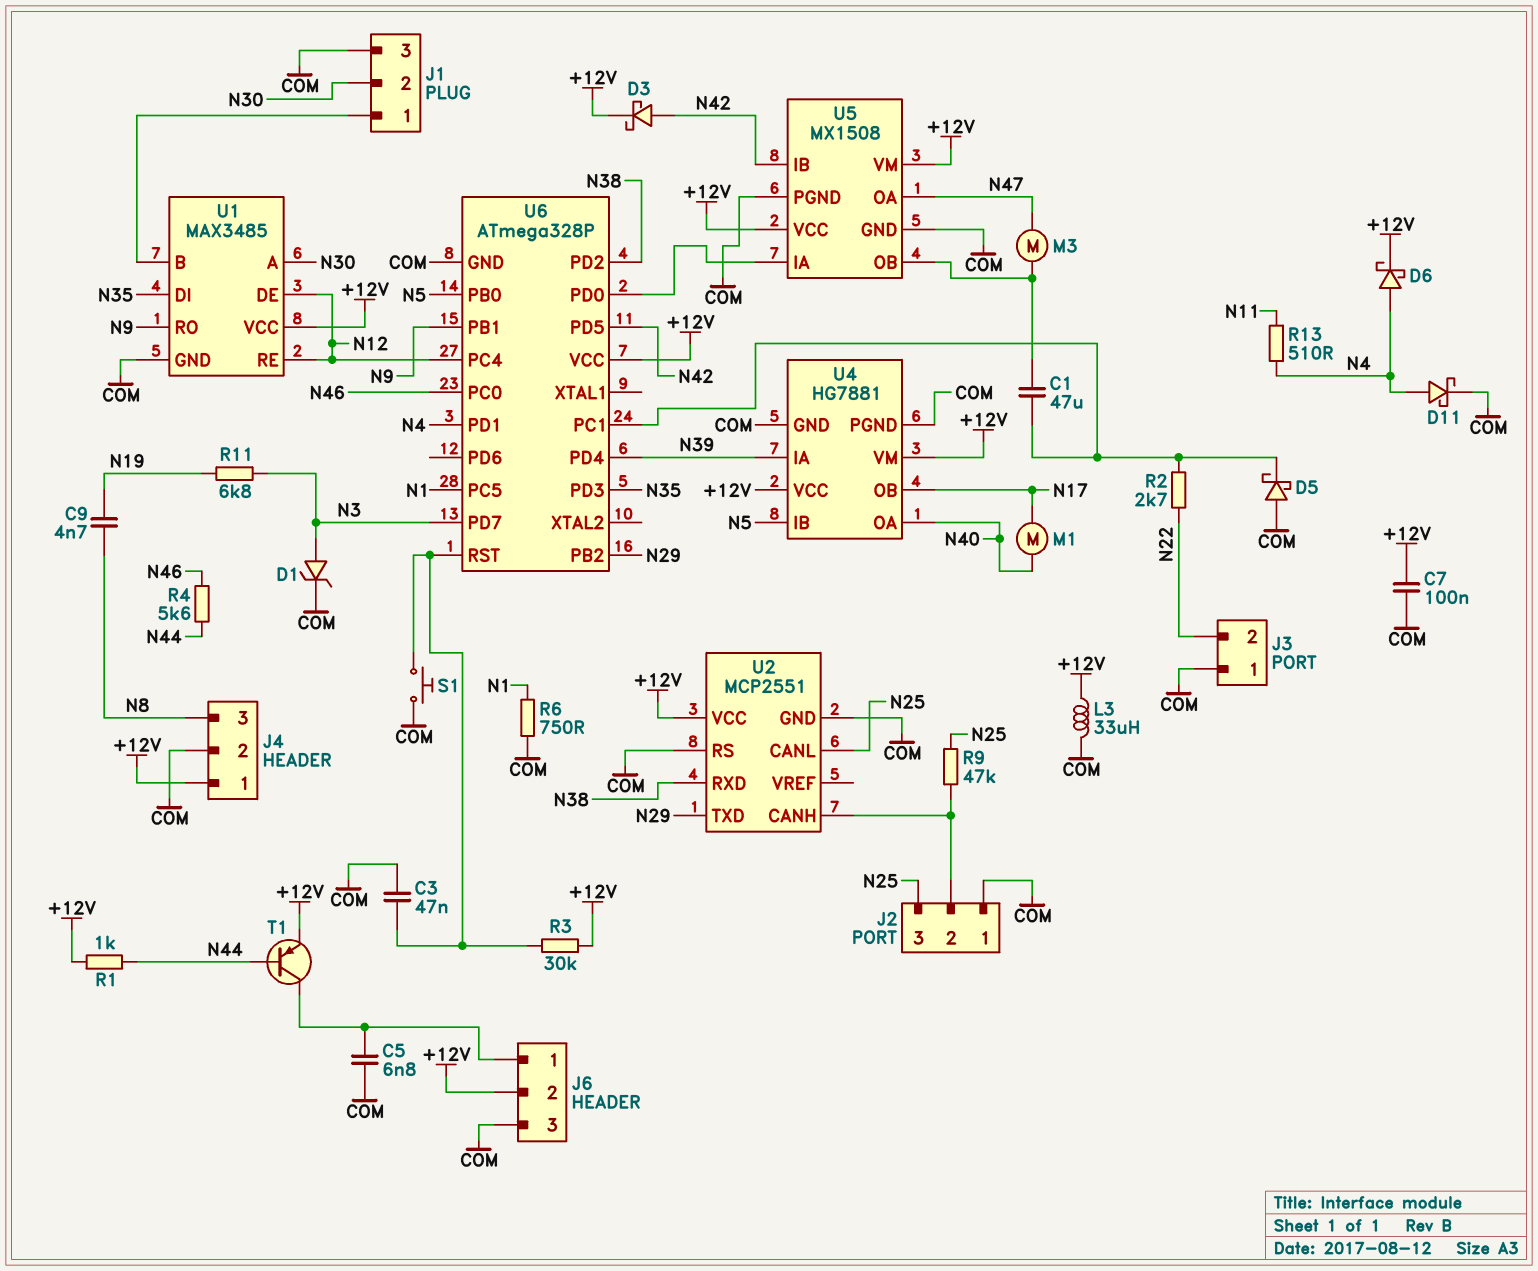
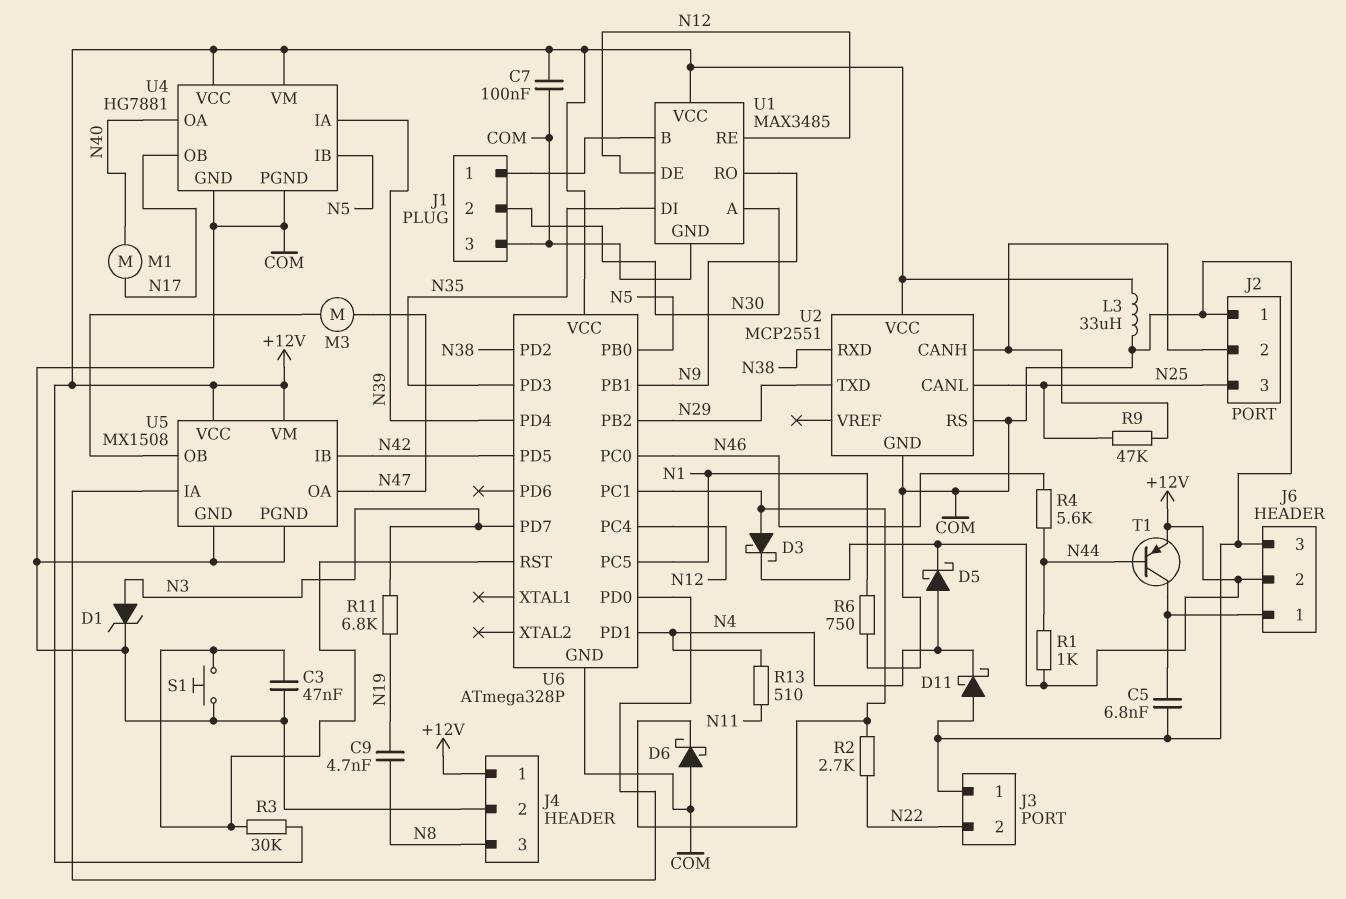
C1: 47uF (U5/OB, U6/PC1) -> none
D3: schottky (A N42, K +12V) -> schottky (A U6/PC1, K +12V)
D5: schottky (A COM, K U6/PC1) -> schottky (A N4, K +12V)
D6: schottky (A N4, K +12V) -> schottky (A COM, K U6/PC1)
D11: schottky (A N4, K COM) -> schottky (A COM, K N4)

